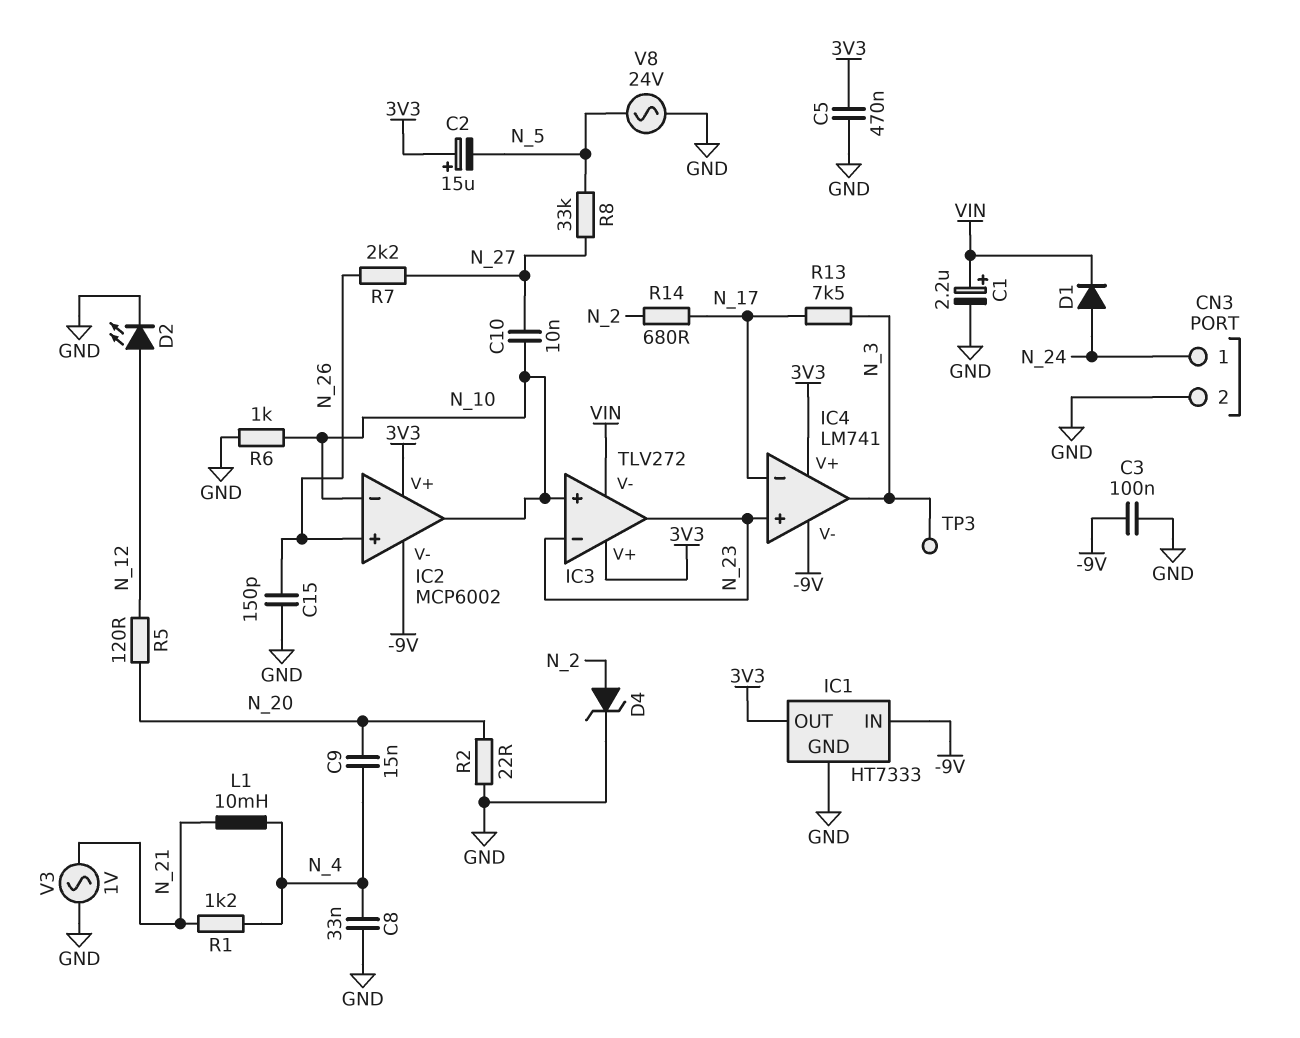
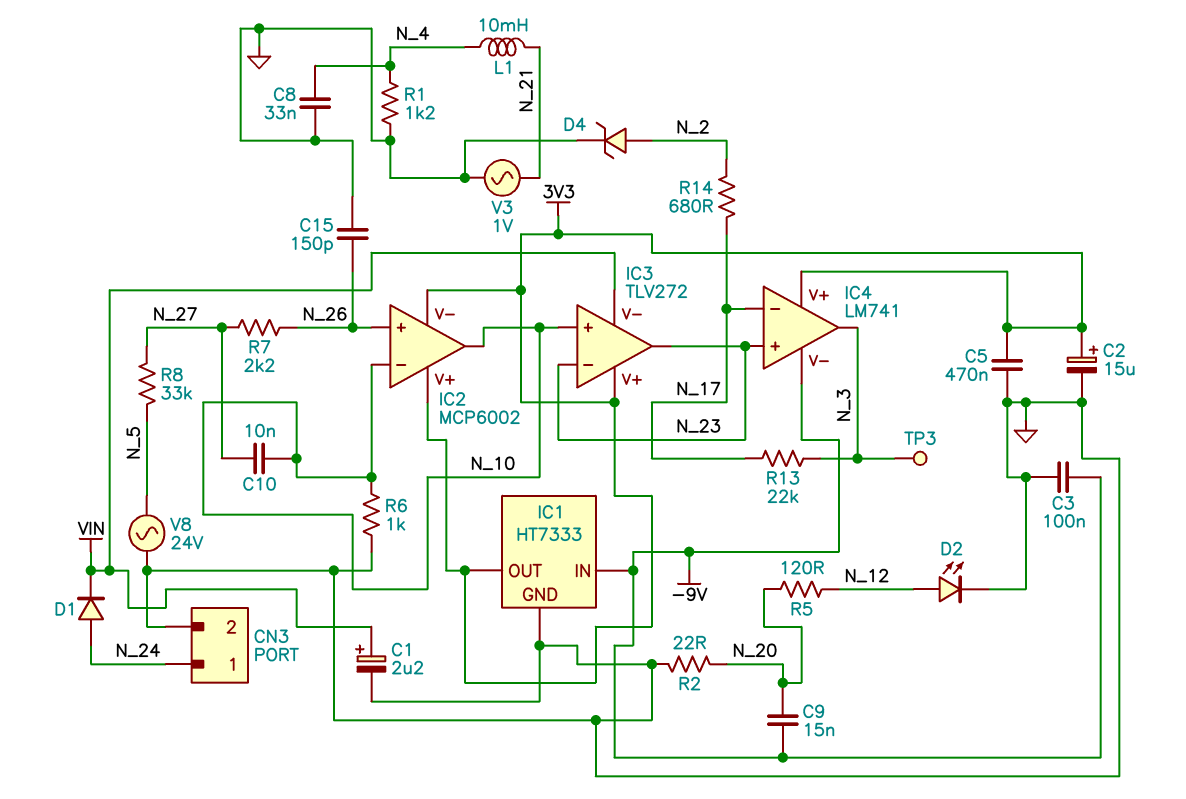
C2: 15uF (plus 3V3, minus N_5) -> 15uF (plus 3V3, minus GND)
C9: 15nF (N_4, N_20) -> 15nF (-9V, N_20)
IC2 pin V-: -9V -> 3V3
R1: 1.2k (N_4, N_21) -> 1.2k (GND, N_4)
R13: 7.5k (N_3, N_17) -> 22k (N_3, N_17)

